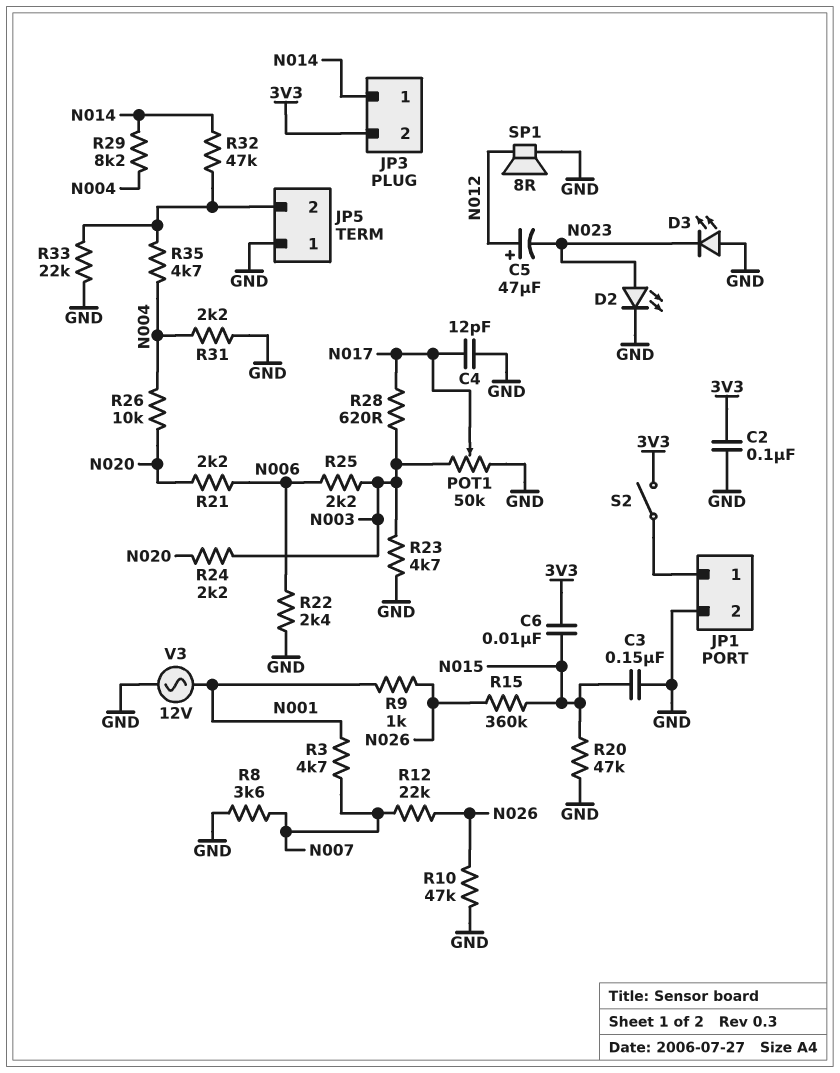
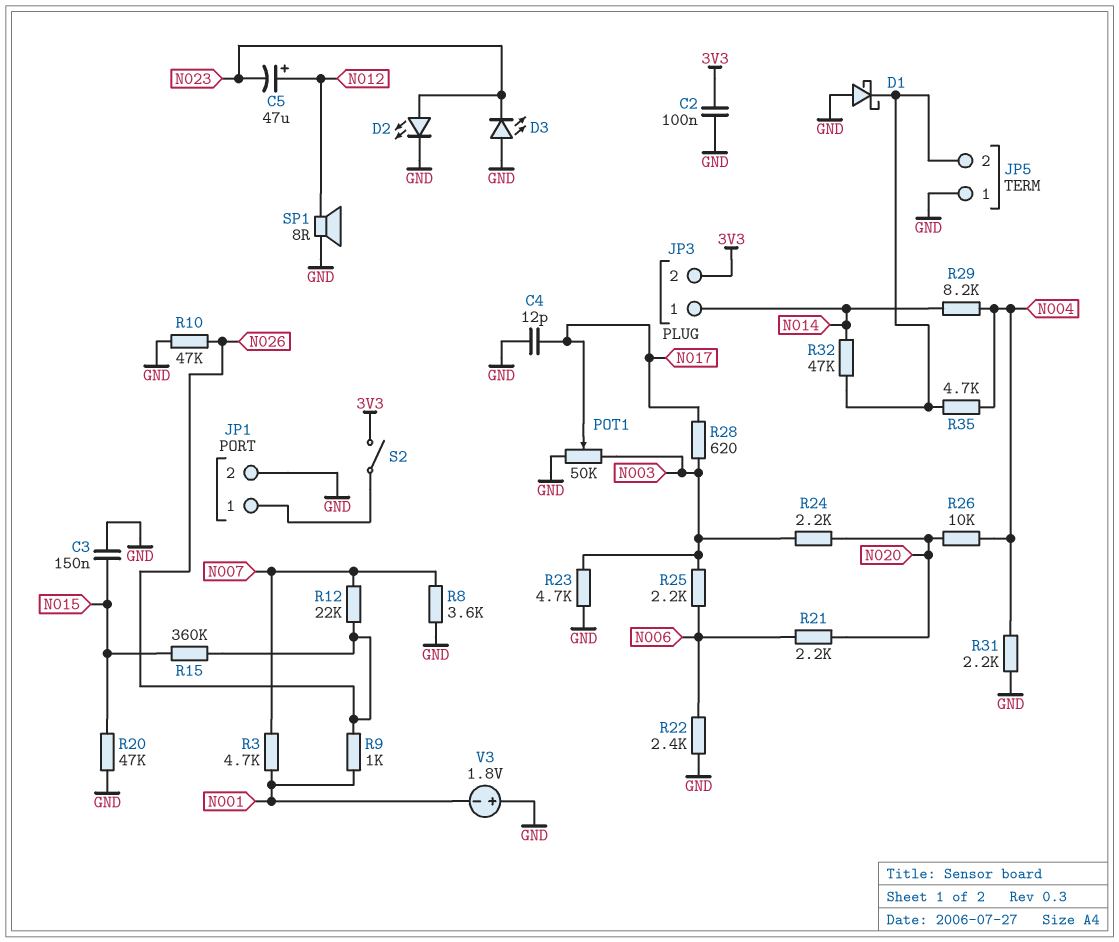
C6: 10nF (3V3, N015) -> none
D1: none -> schottky (A GND, K JP5/2)
R33: 22k (GND, JP5/2) -> none
V3: AC 12V (GND, N001) -> 1.8V (plus GND, minus N001)

